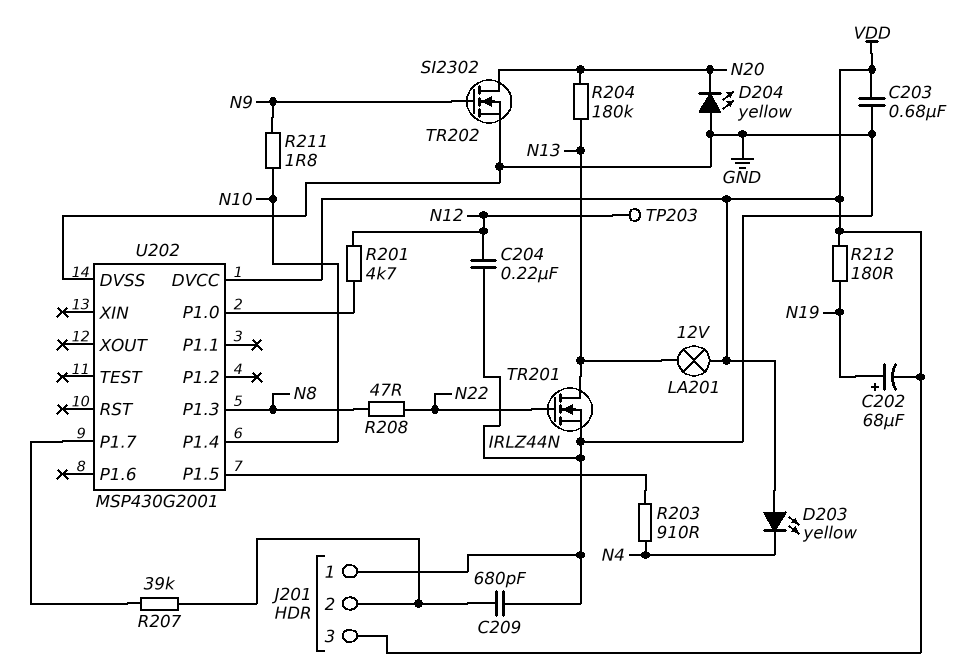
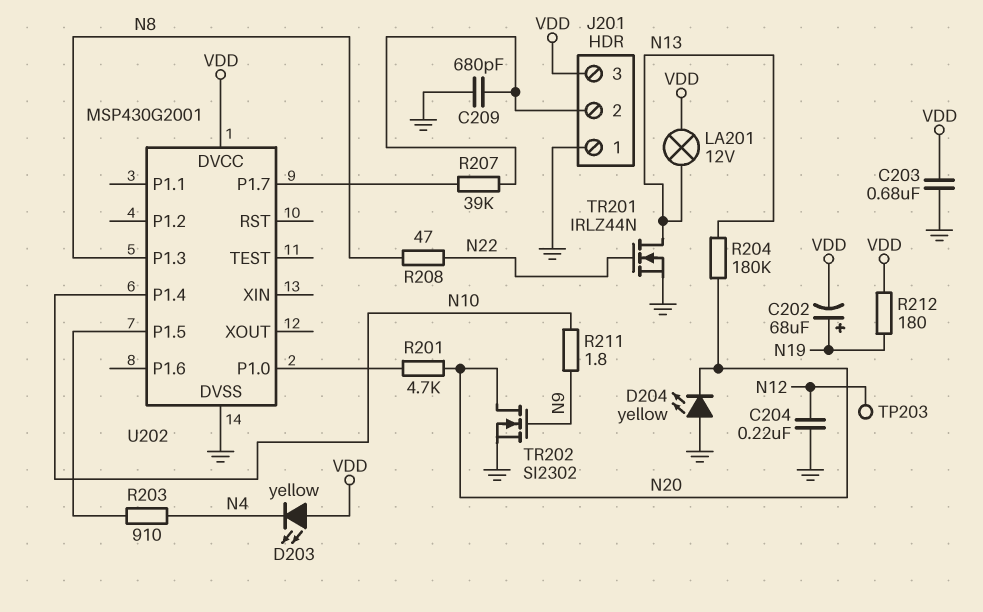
R201: 4.7k (N12, U202/P1.0) -> 4.7k (N20, U202/P1.0)

